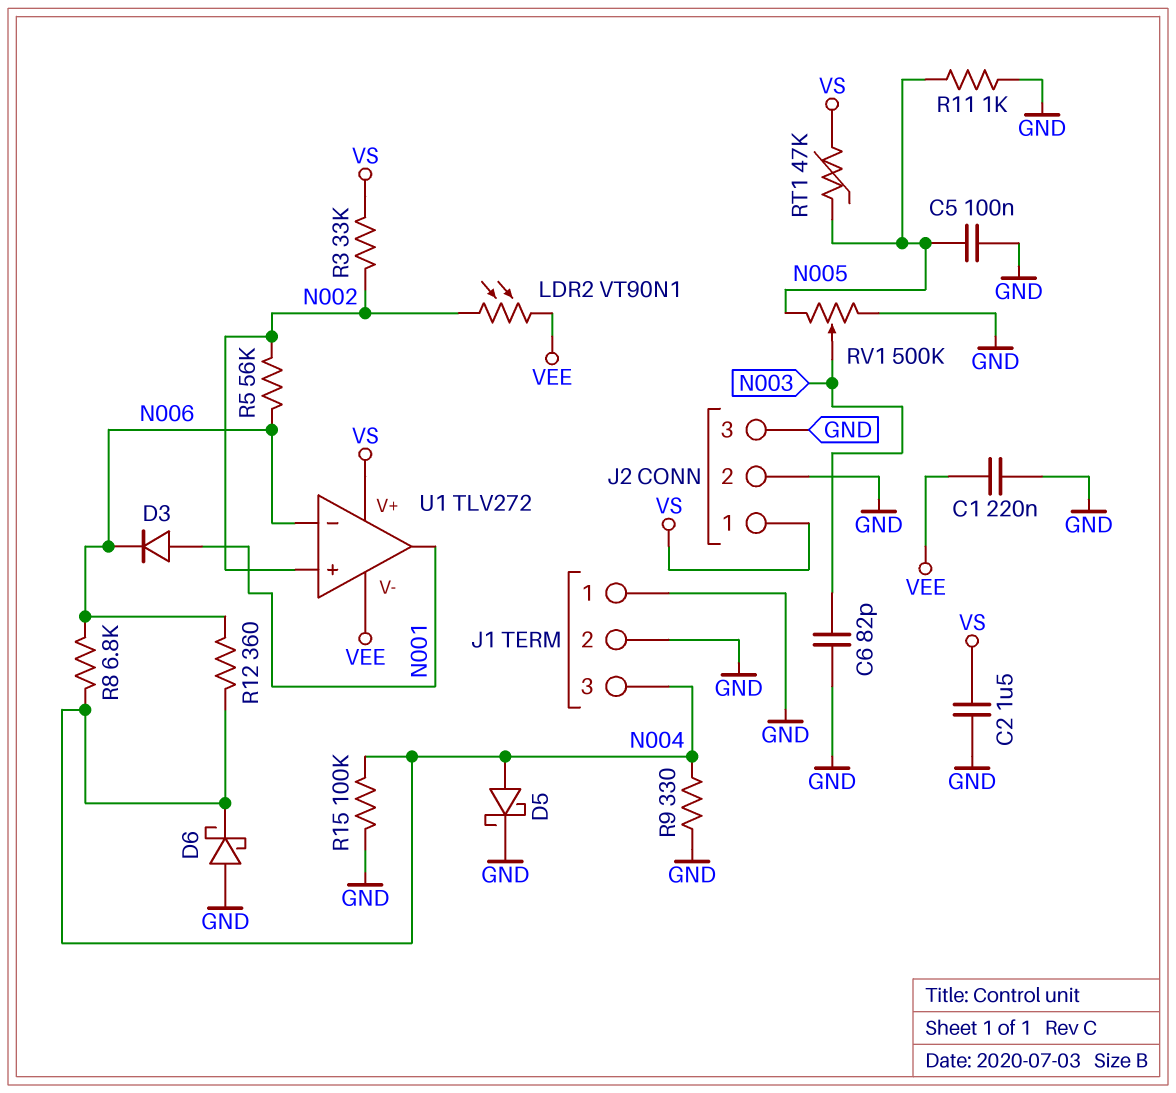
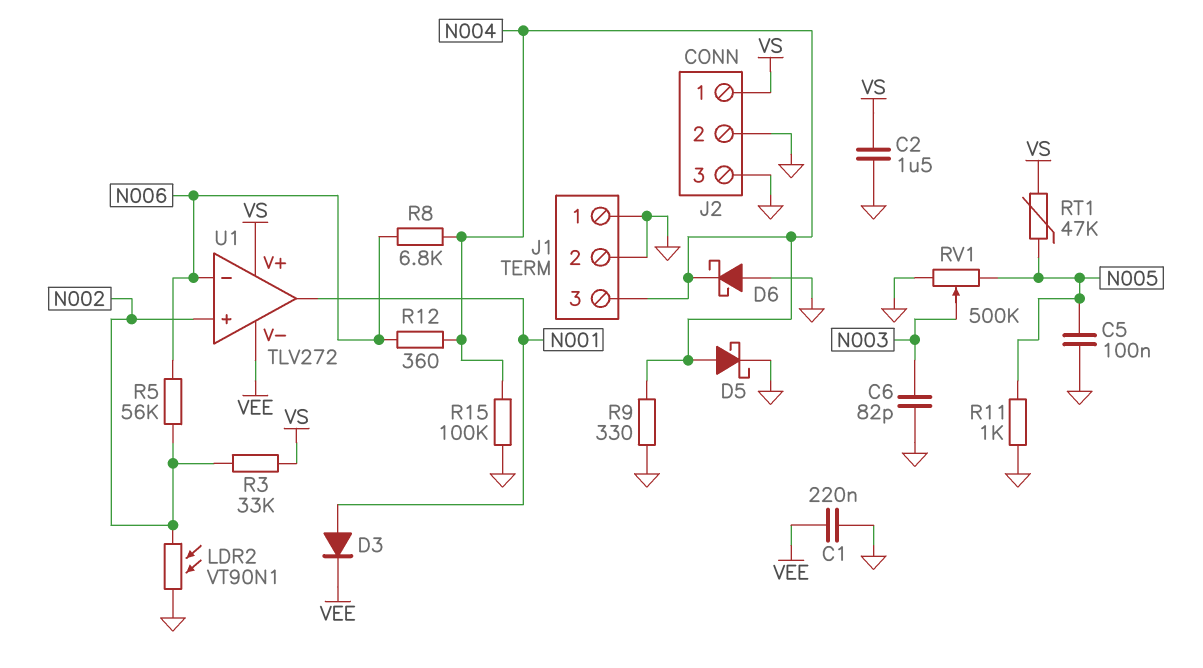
D3: diode (A N001, K N006) -> diode (A N001, K VEE)
LDR2: VT90N1 (N002, VEE) -> VT90N1 (GND, N002)

